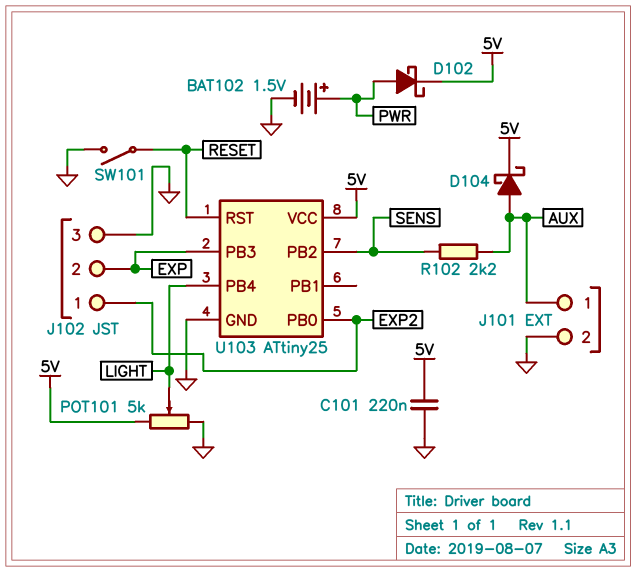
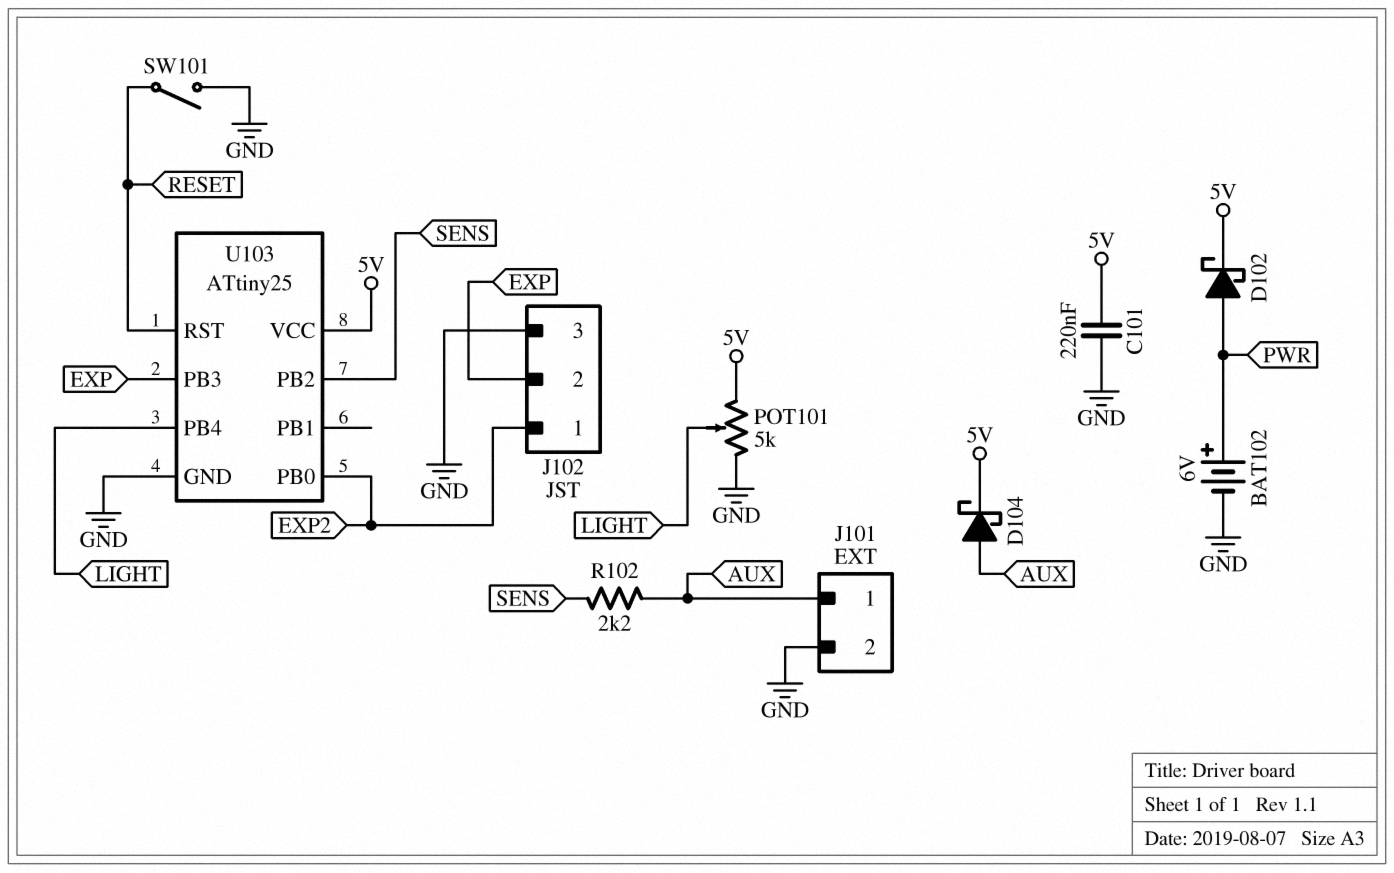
BAT102: 1.5V (plus PWR, minus GND) -> 6V (plus PWR, minus GND)

